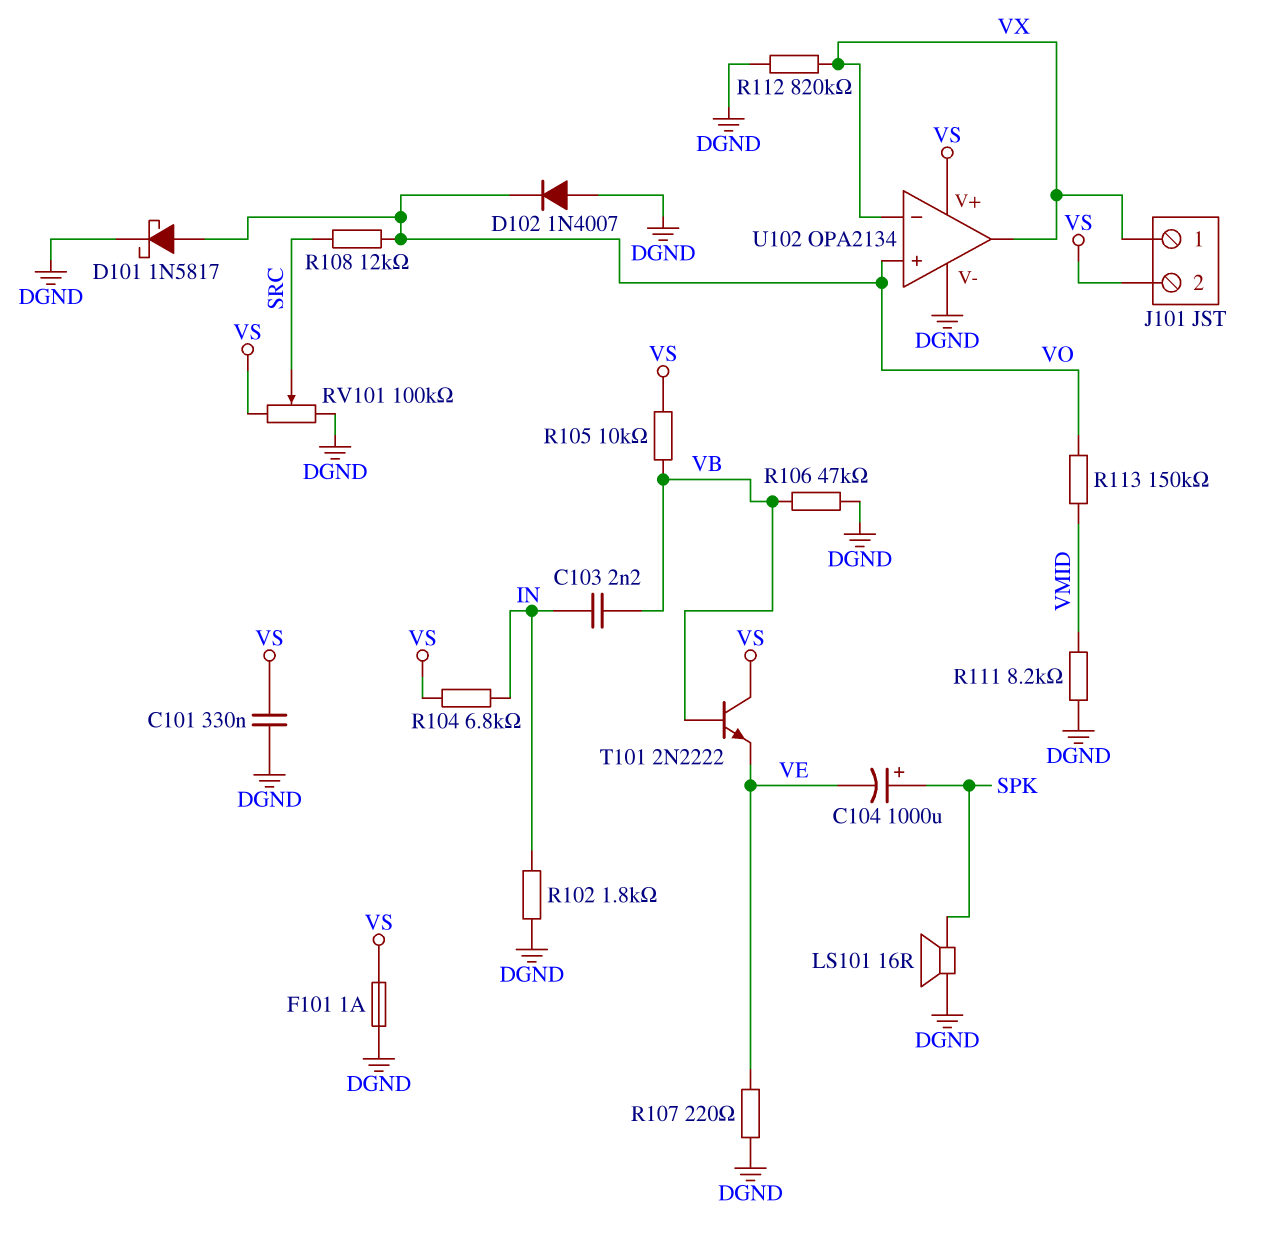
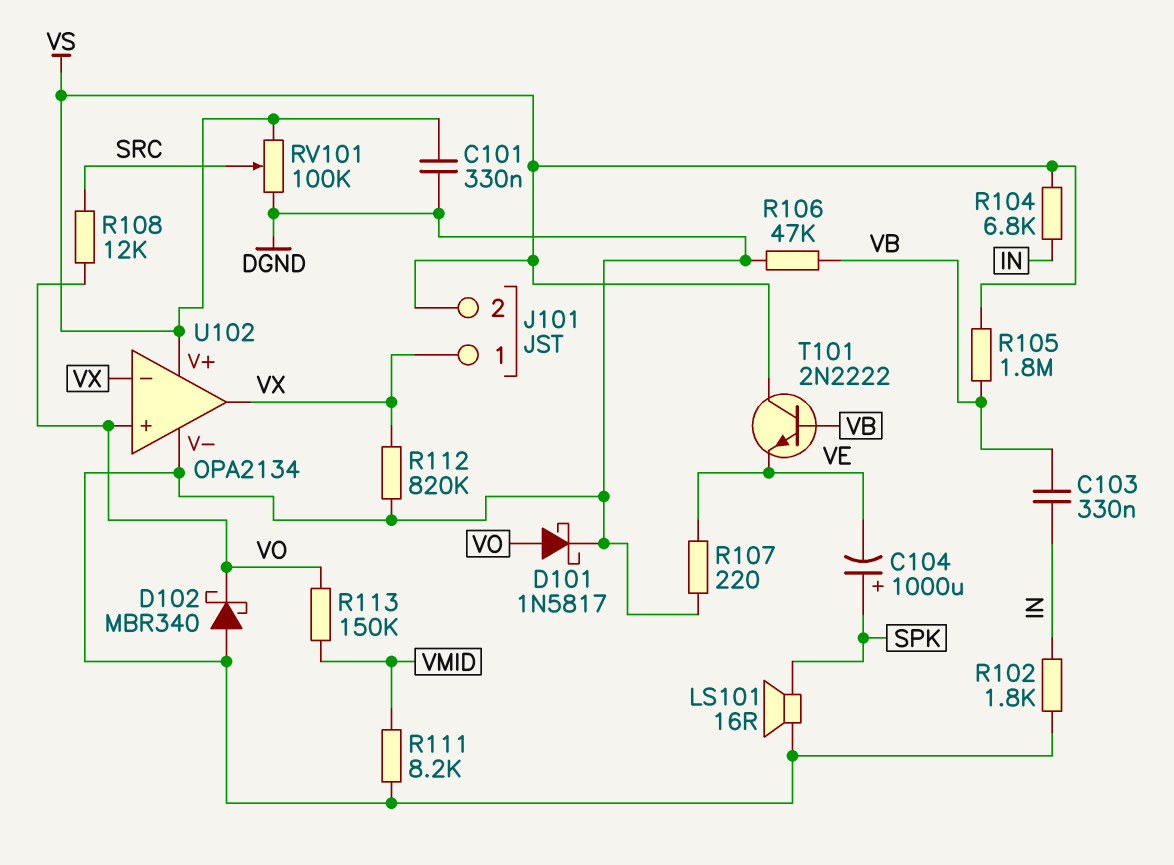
C103: 2.2nF (IN, VB) -> 330nF (IN, VB)
D102: diode 1N4007 (A DGND, K VO) -> schottky MBR340 (A DGND, K VO)
F101: 1A (DGND, VS) -> none
R105: 10k (VB, VS) -> 1.8M (VB, VS)

